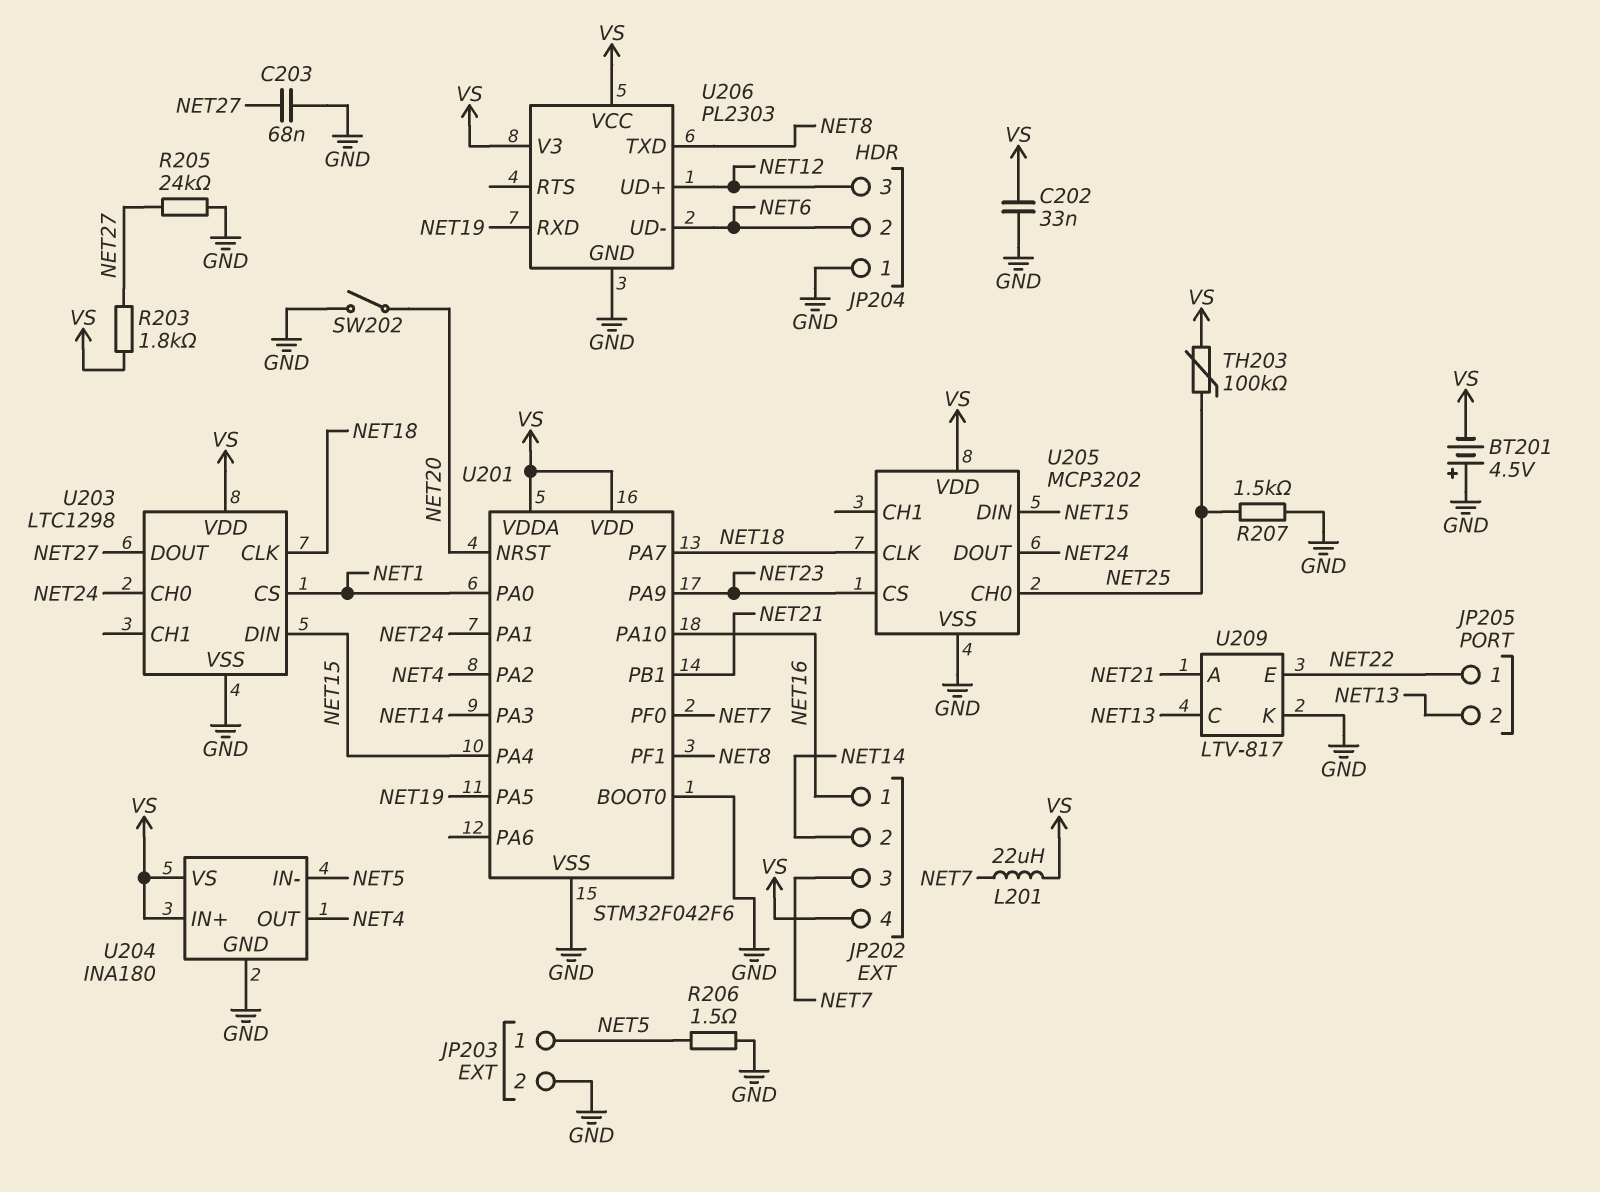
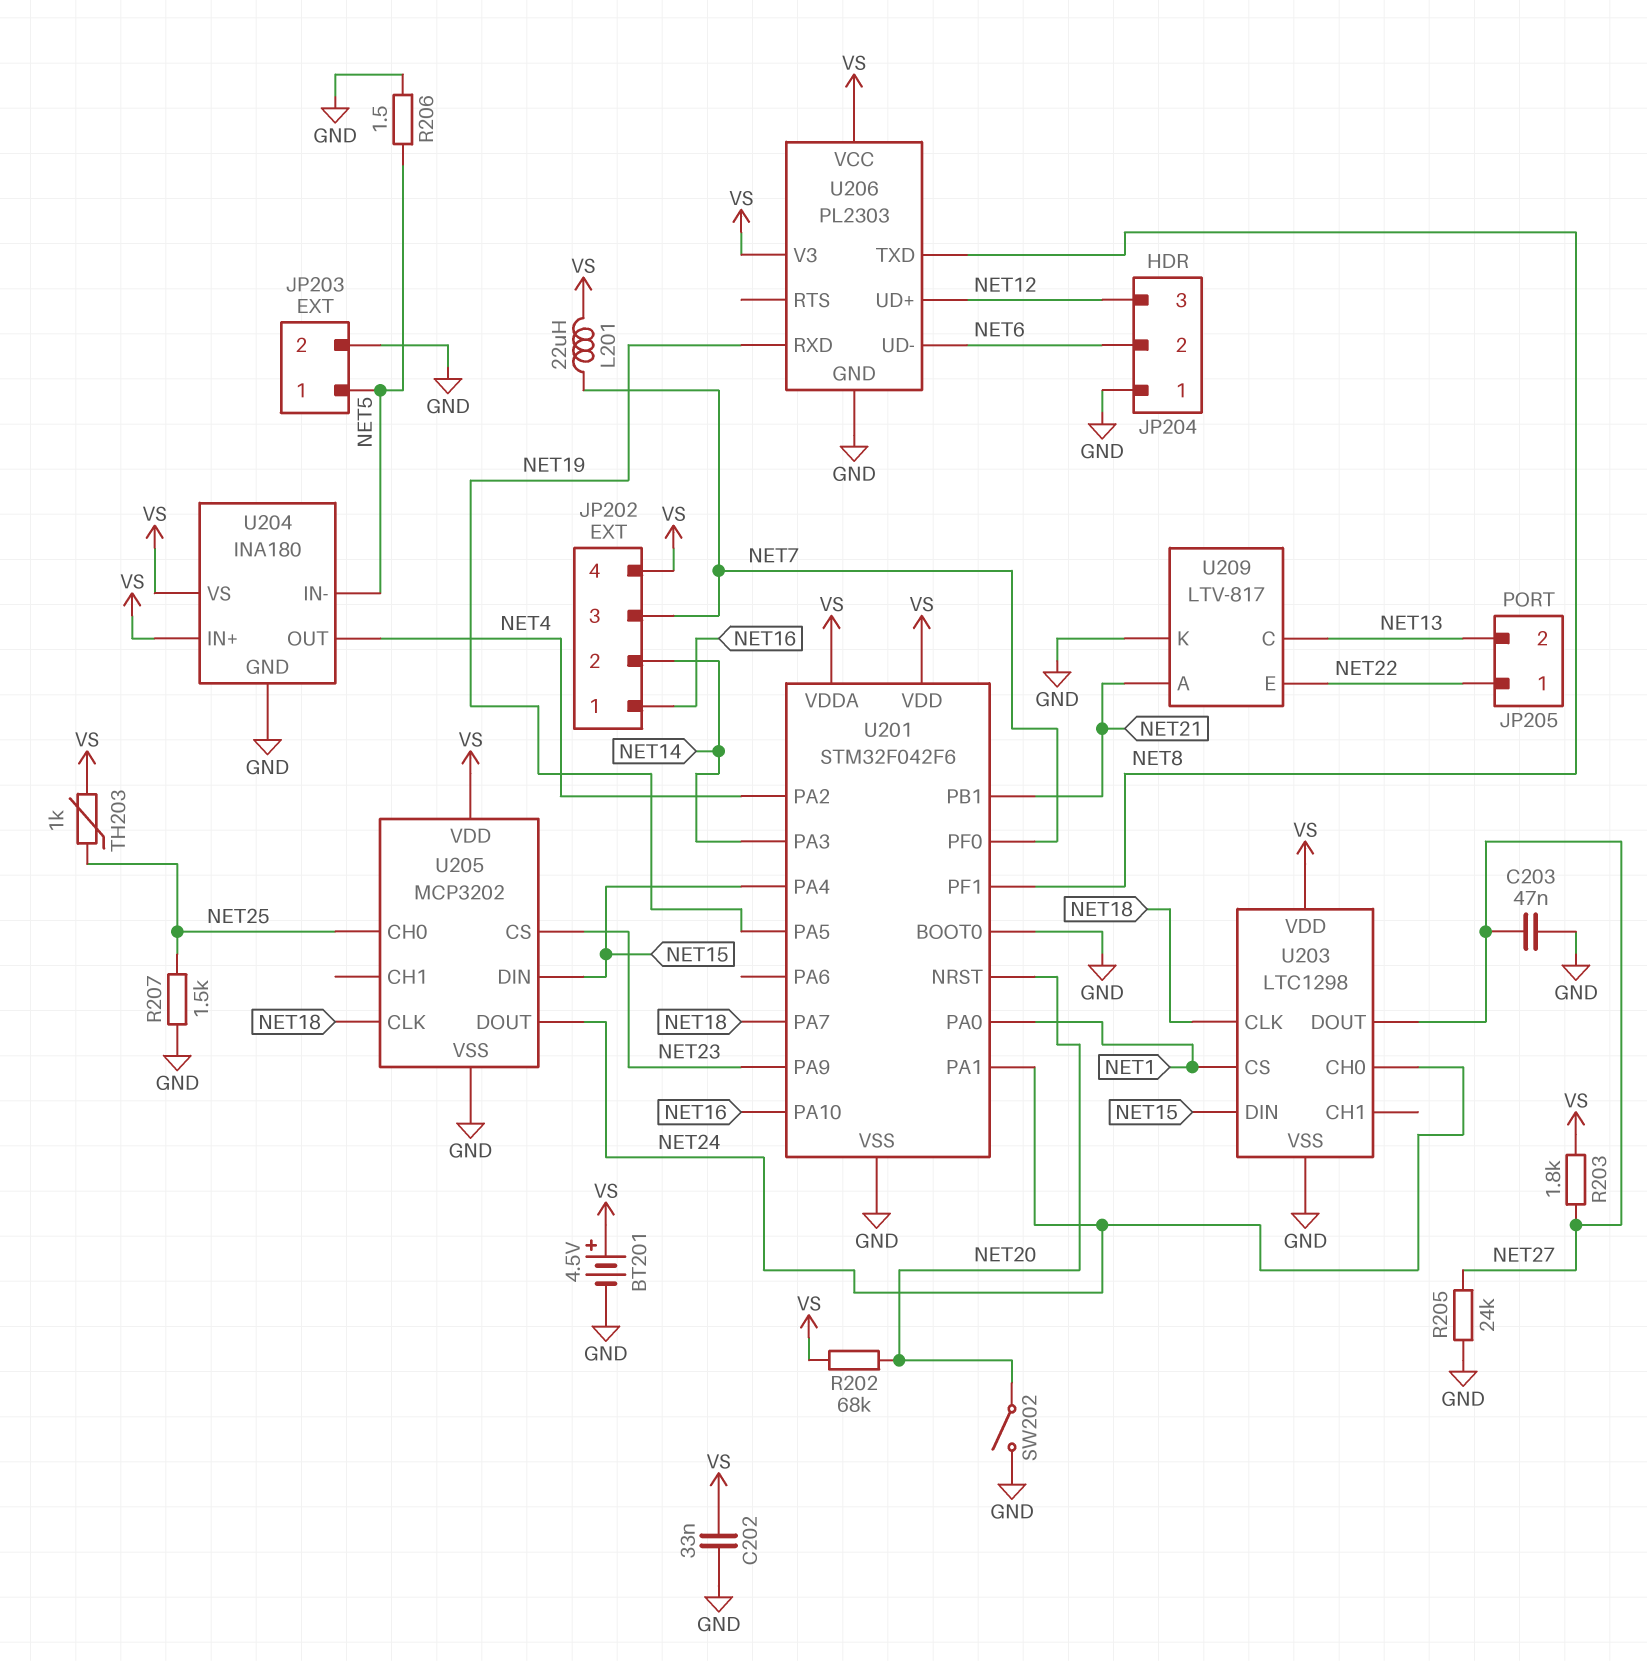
BT201: 4.5V (plus GND, minus VS) -> 4.5V (plus VS, minus GND)
C203: 68nF (GND, NET27) -> 47nF (GND, NET27)
R202: none -> 68k (NET20, VS)
TH203: 100k (NET25, VS) -> 1k (NET25, VS)

